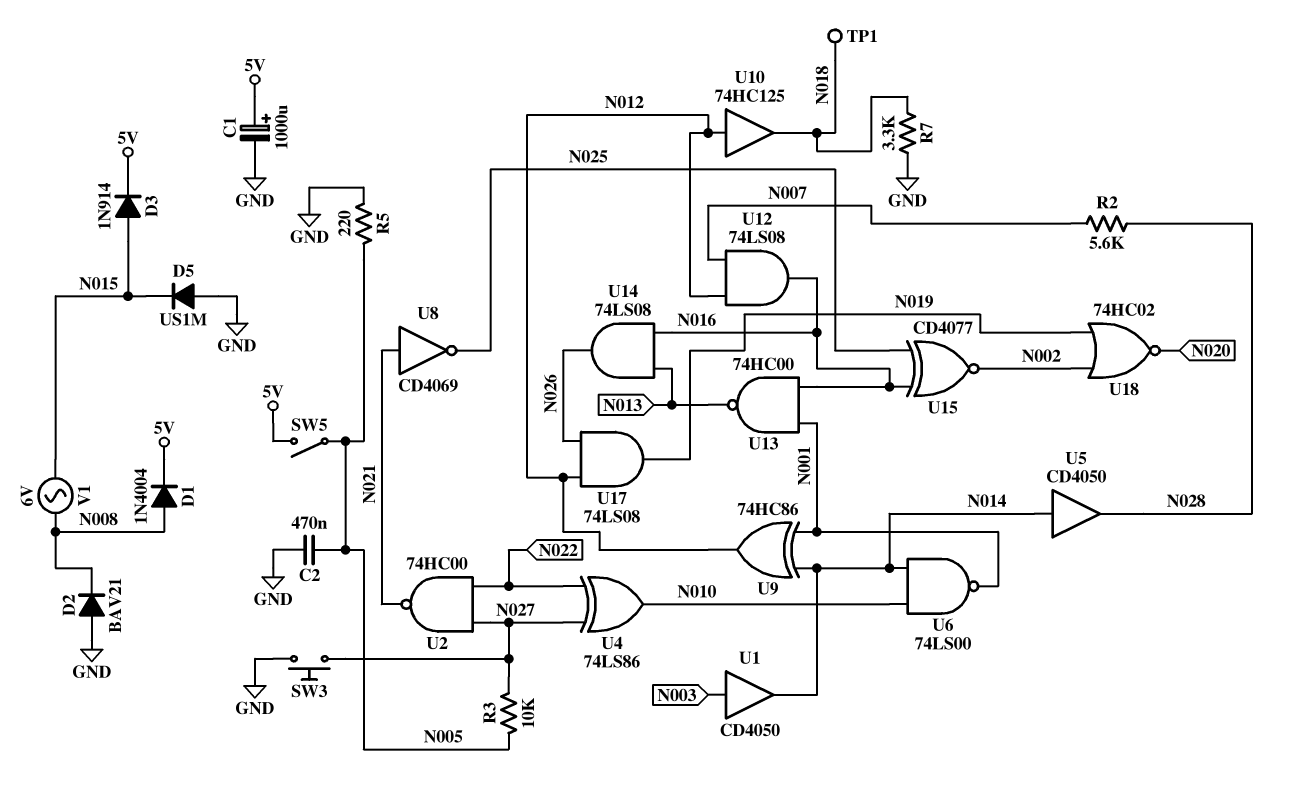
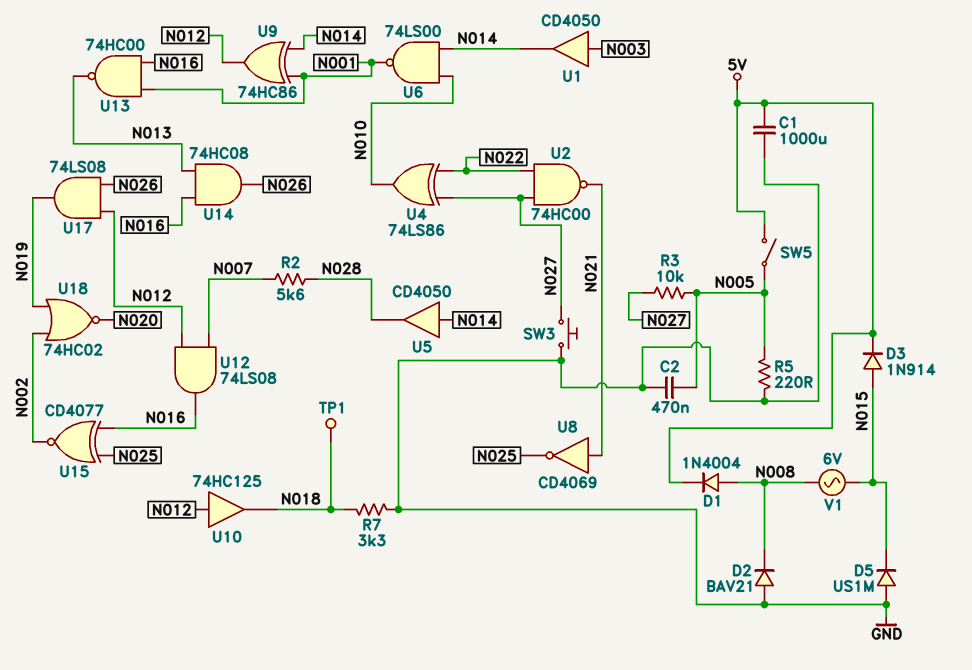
C1: 1000uF (plus 5V, minus GND) -> 1000uF (5V, GND)
U14: AND 74LS08 (in N013, in N016, out N026) -> AND 74HC08 (in N013, in N016, out N026)

